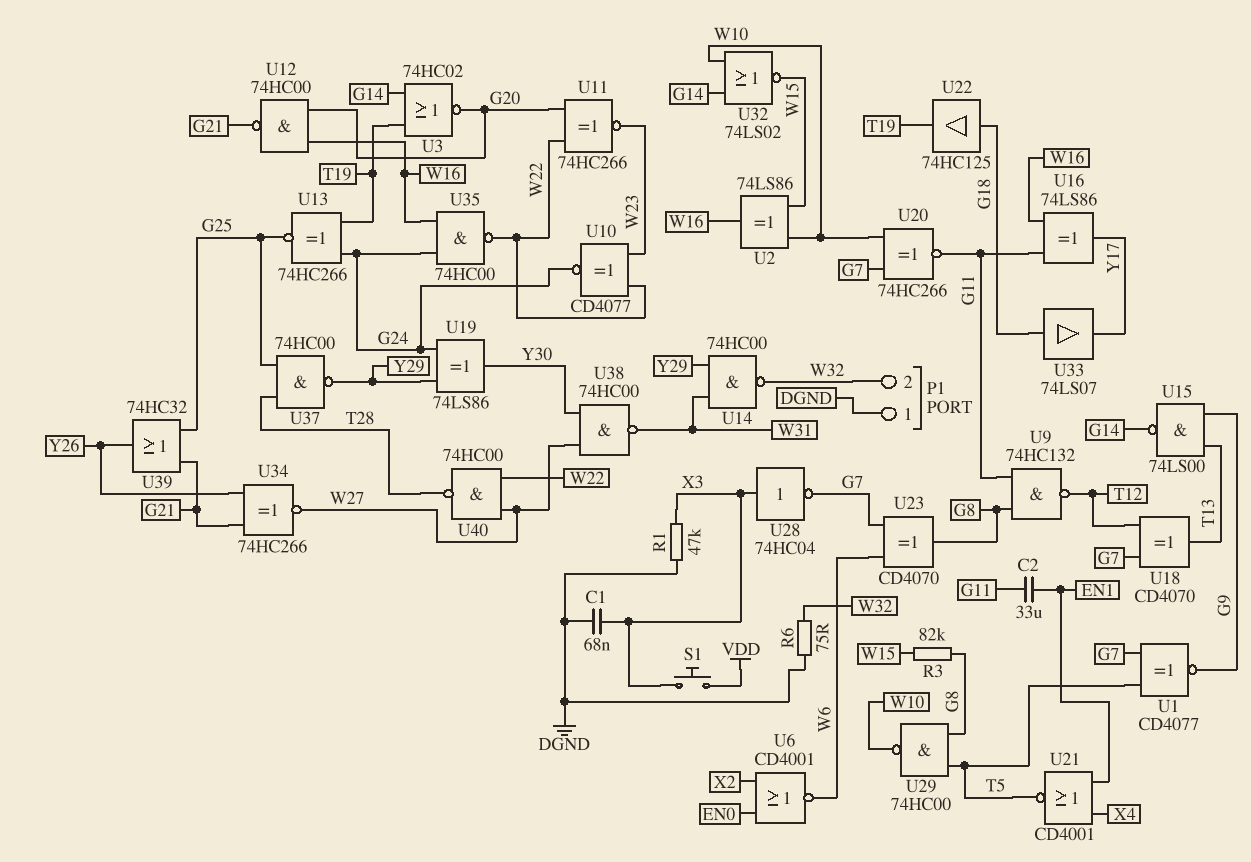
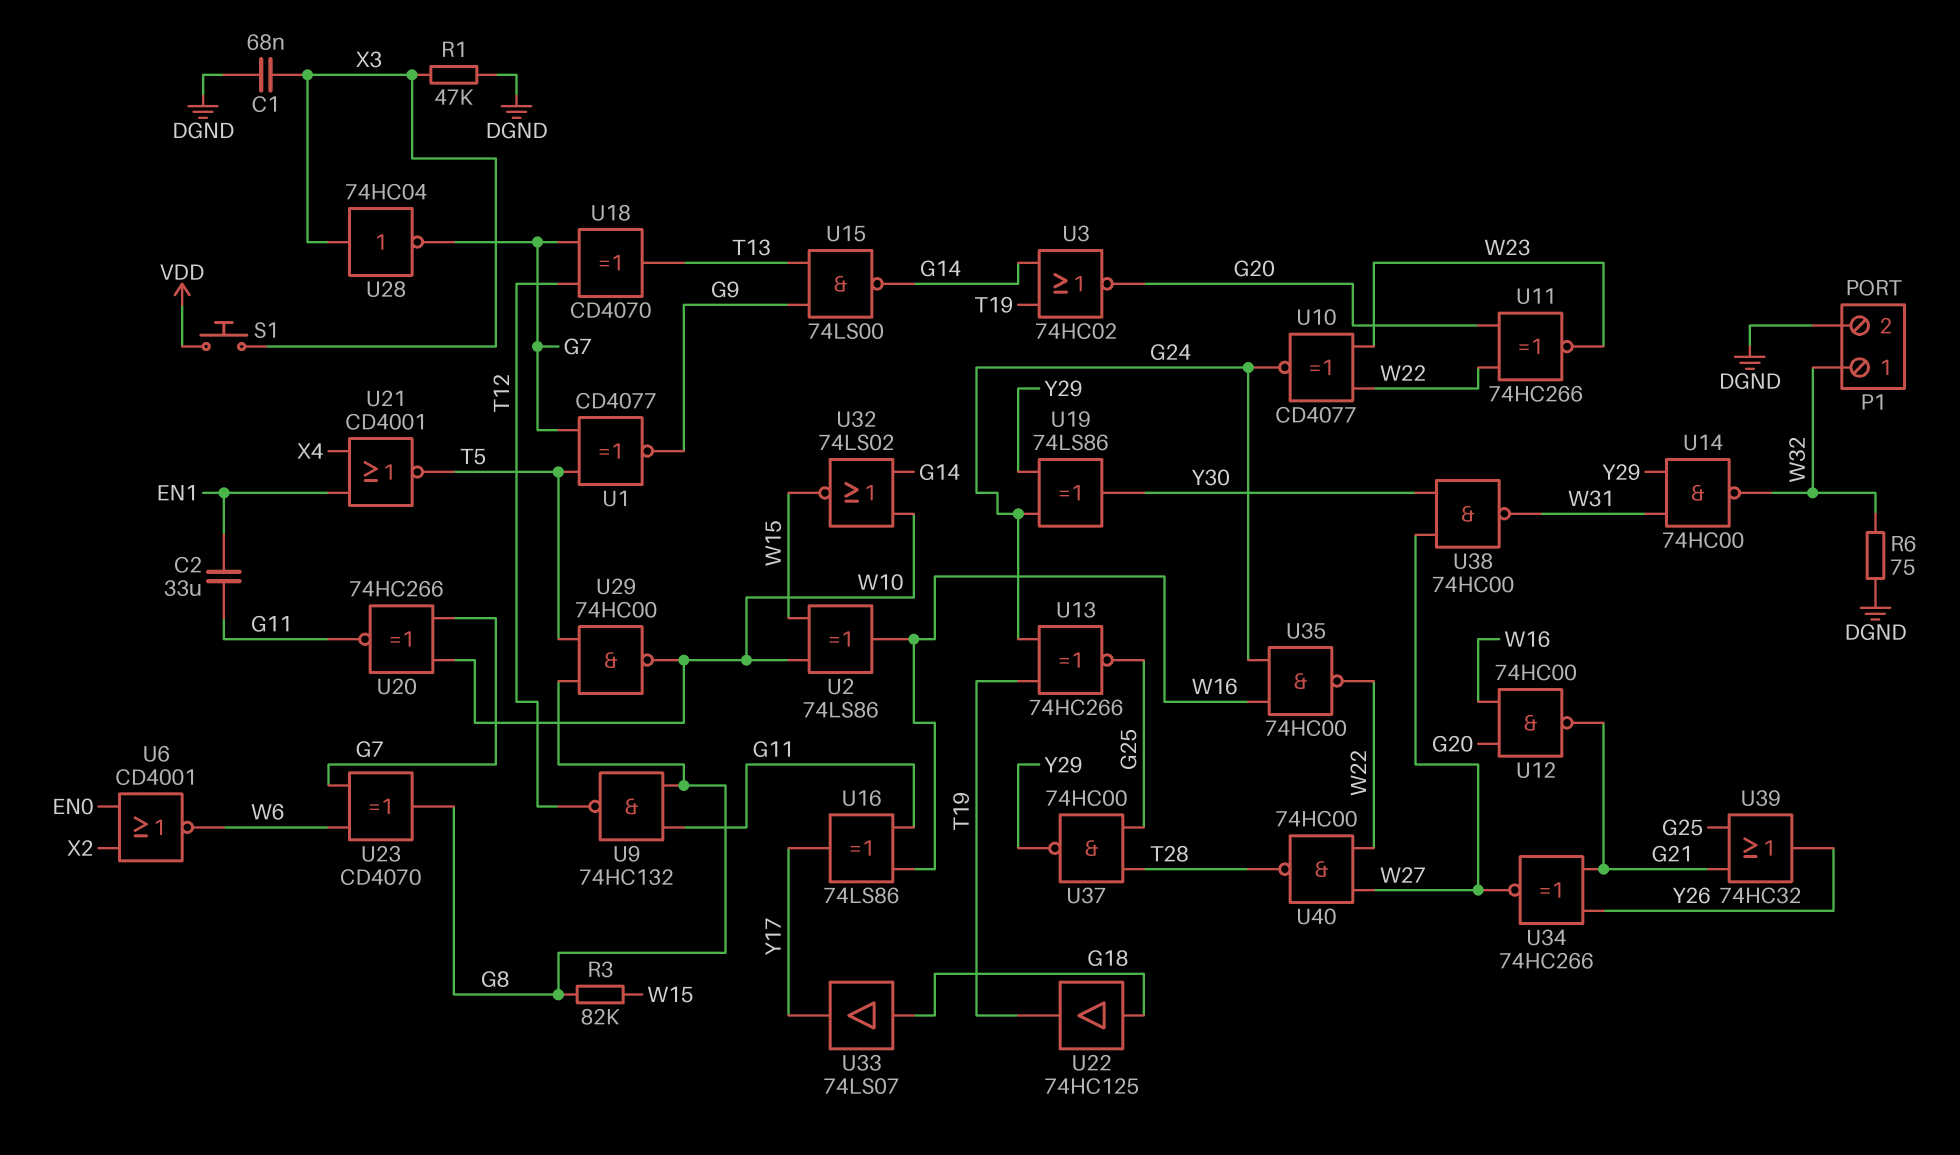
P1 pin 1: DGND -> W32
P1 pin 2: W32 -> DGND

